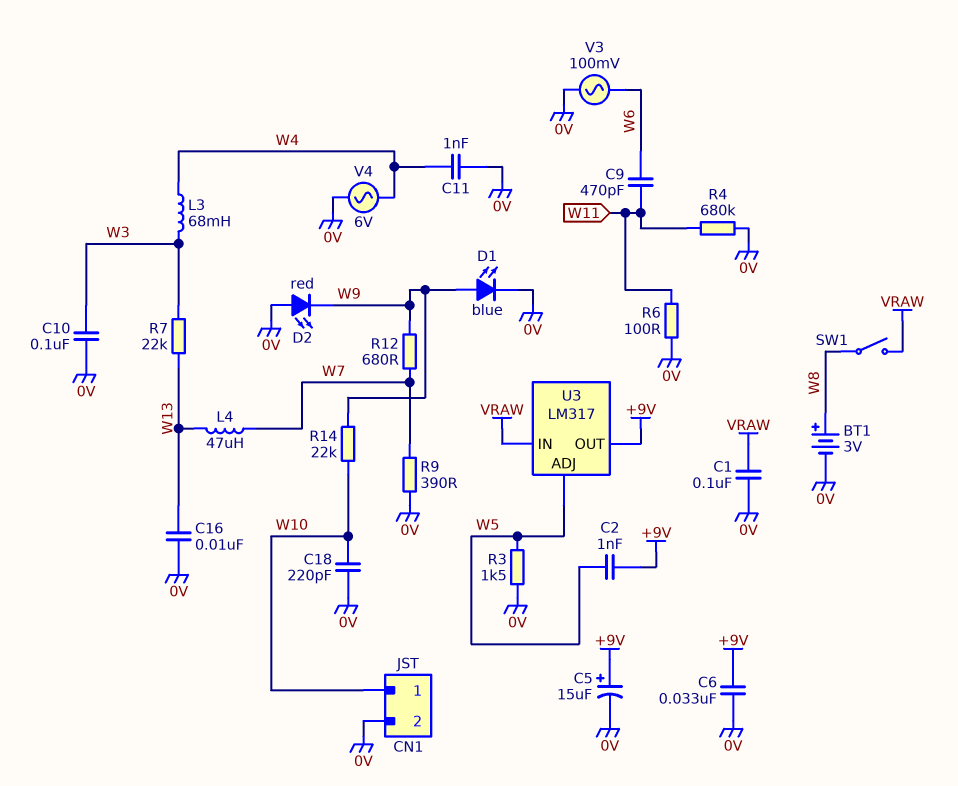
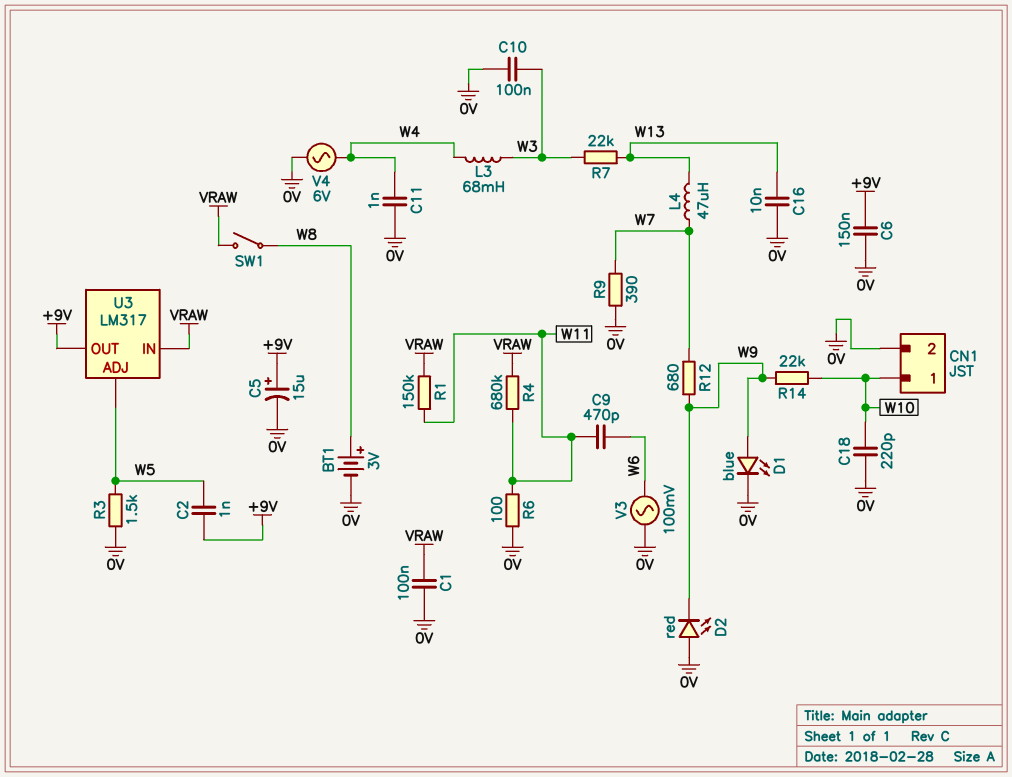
C6: 33nF (+9V, 0V) -> 150nF (+9V, 0V)
R1: none -> 150k (VRAW, W11)
R4: 680k (0V, W11) -> 680k (VRAW, W11)

